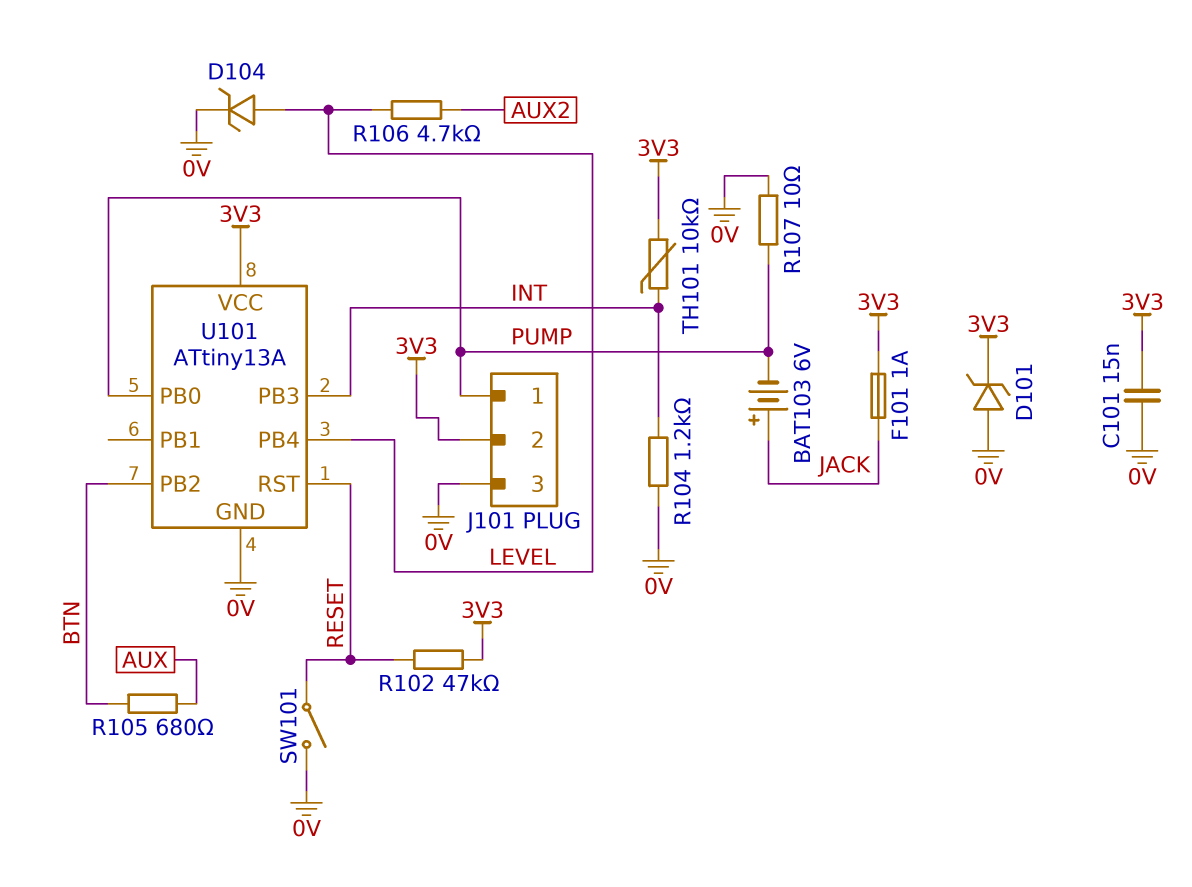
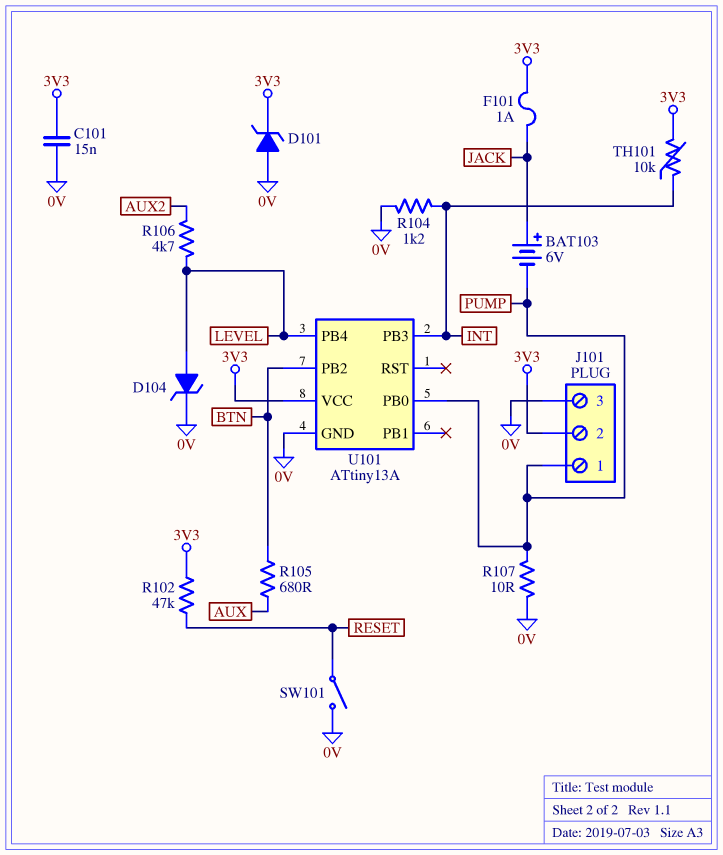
U101 pin RST: RESET -> none

